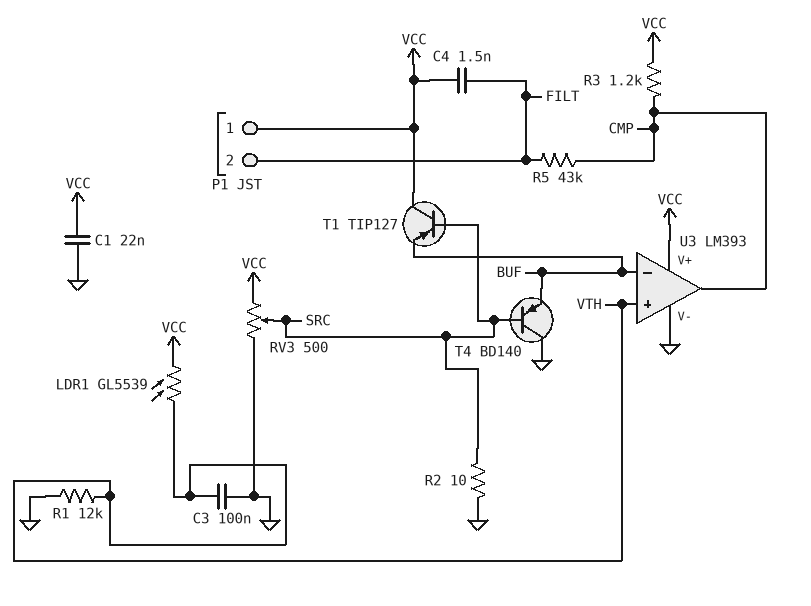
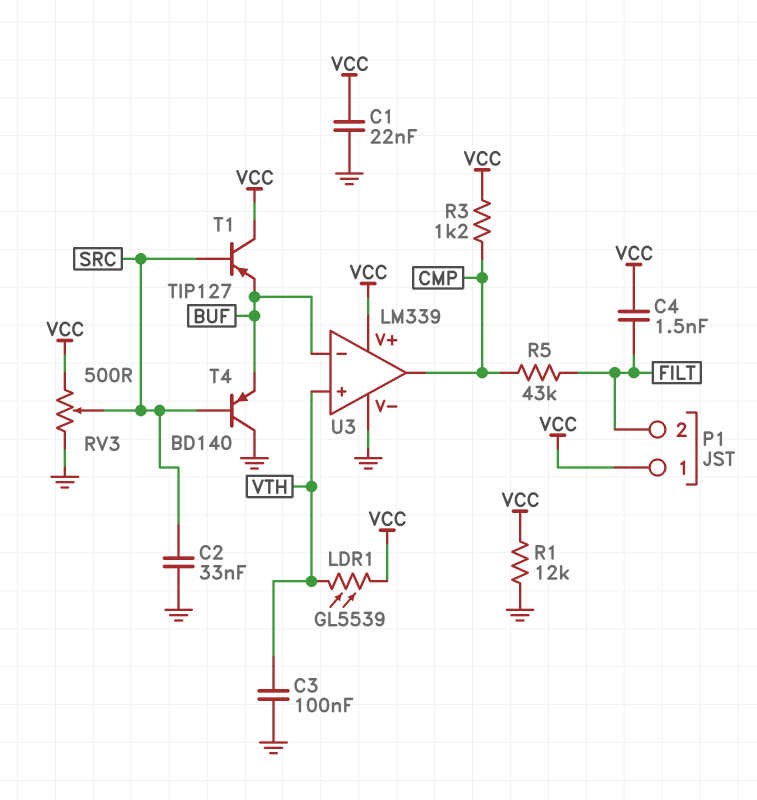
C2: none -> 33nF (GND, SRC)
R1: 12k (GND, VTH) -> 12k (GND, VCC)
R2: 10 (GND, SRC) -> none
U3: LM393 -> LM339

